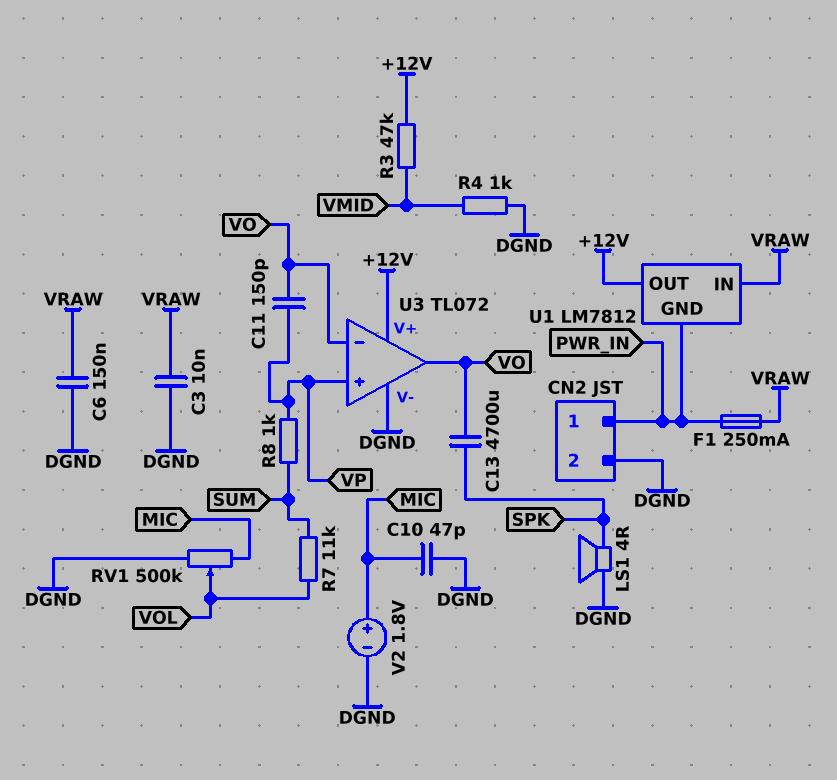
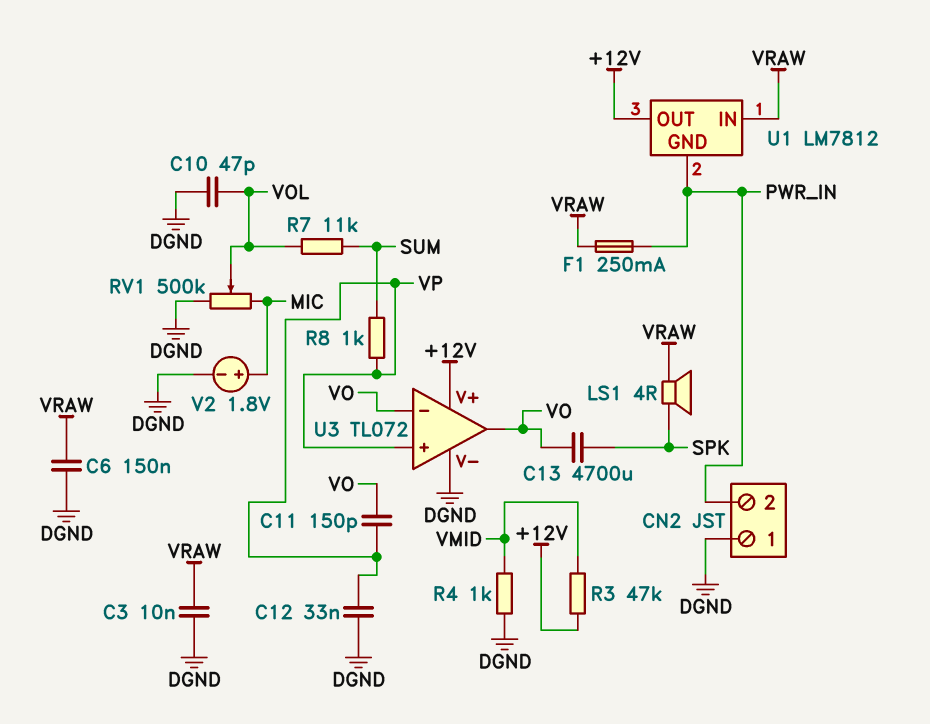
C10: 47pF (DGND, MIC) -> 47pF (DGND, VOL)
C12: none -> 33nF (DGND, VP)
CN2 pin 1: PWR_IN -> DGND
CN2 pin 2: DGND -> PWR_IN
LS1: speaker 4R (DGND, SPK) -> speaker 4R (SPK, VRAW)

